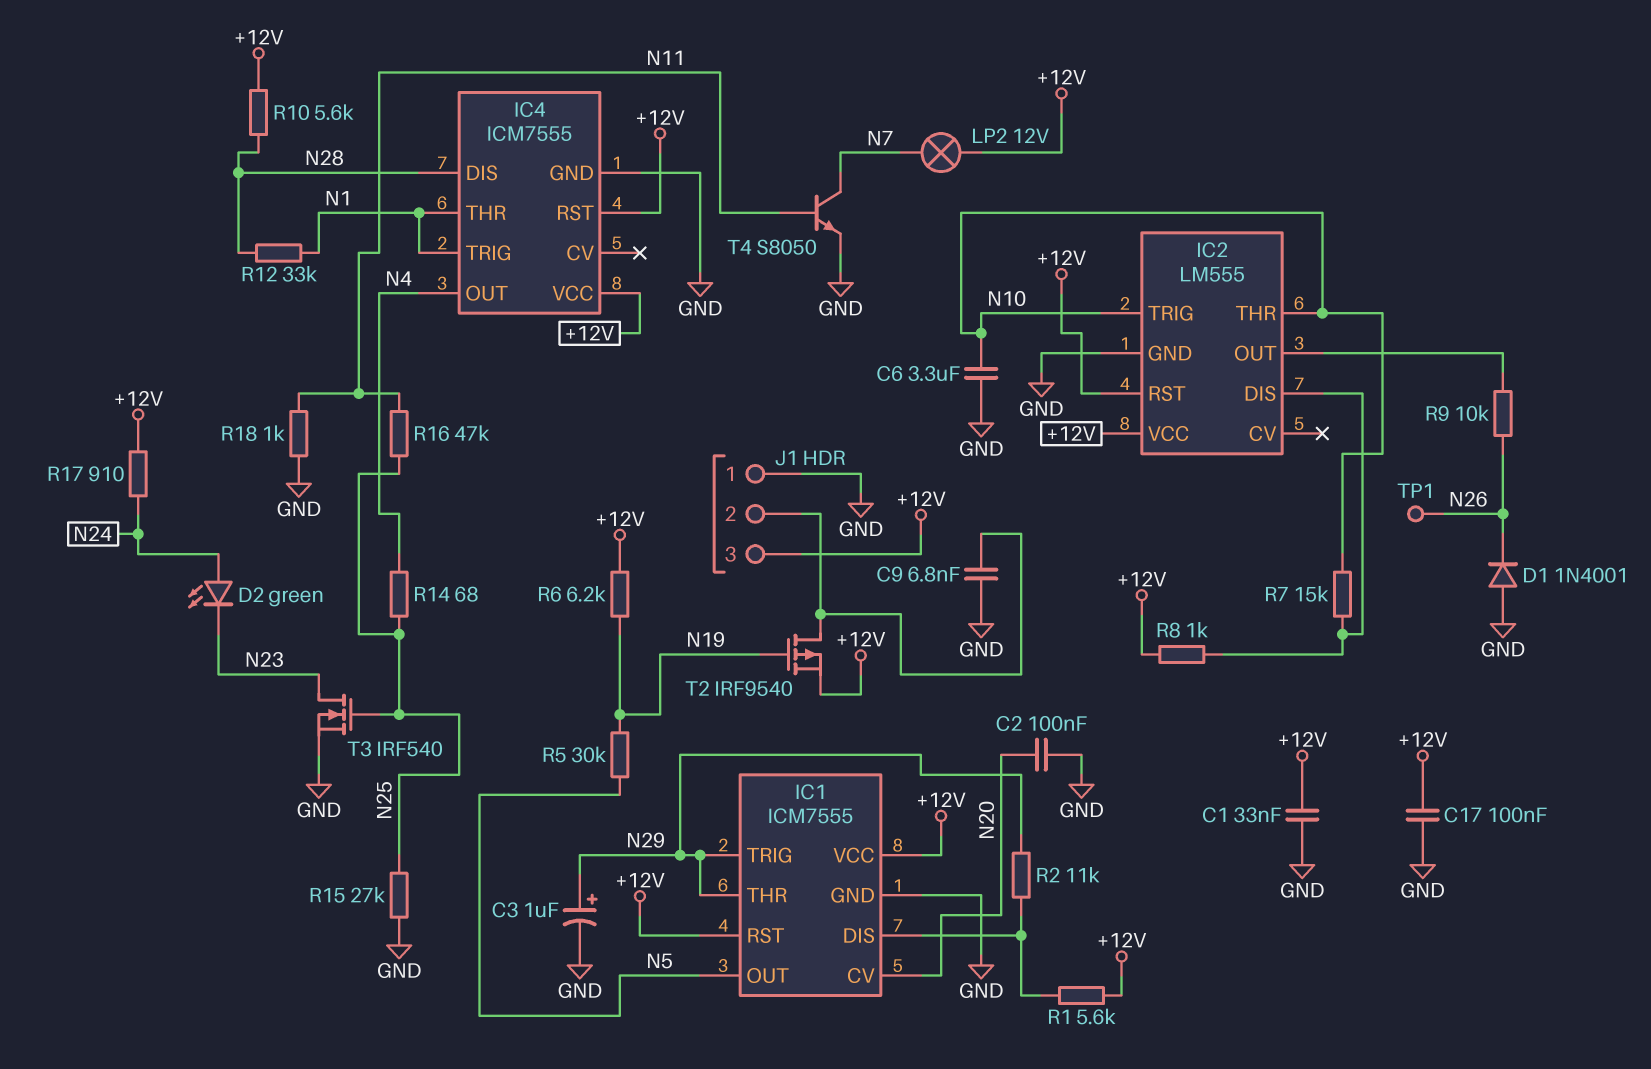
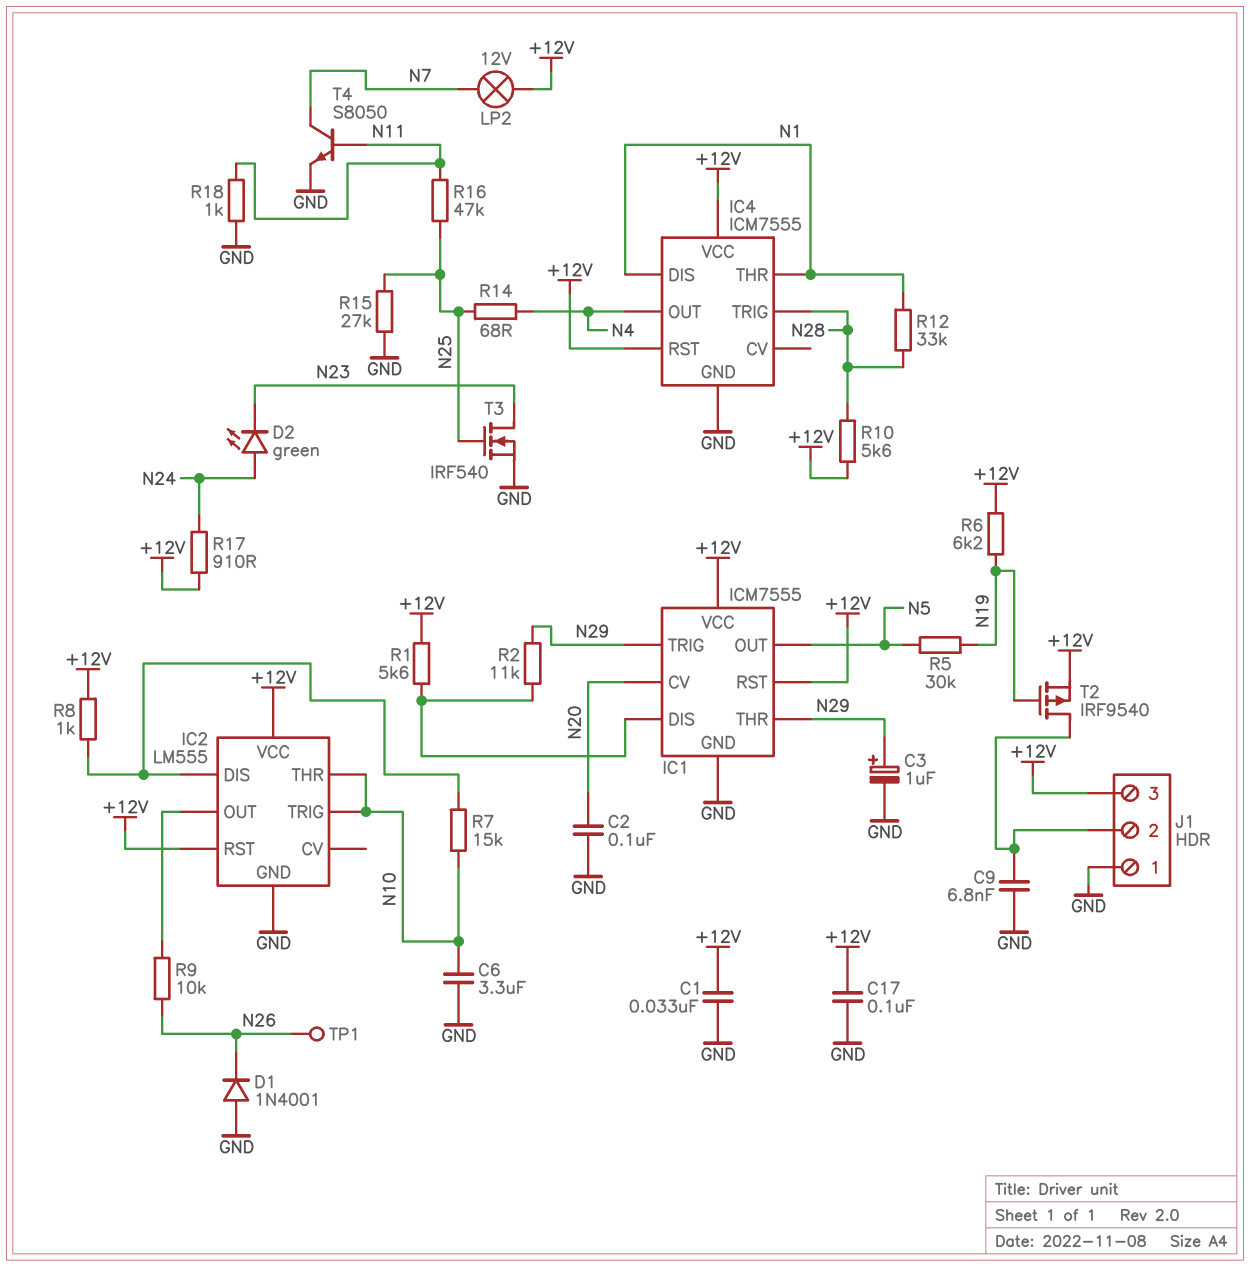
IC4 pin DIS: N28 -> N1
IC4 pin TRIG: N1 -> N28

